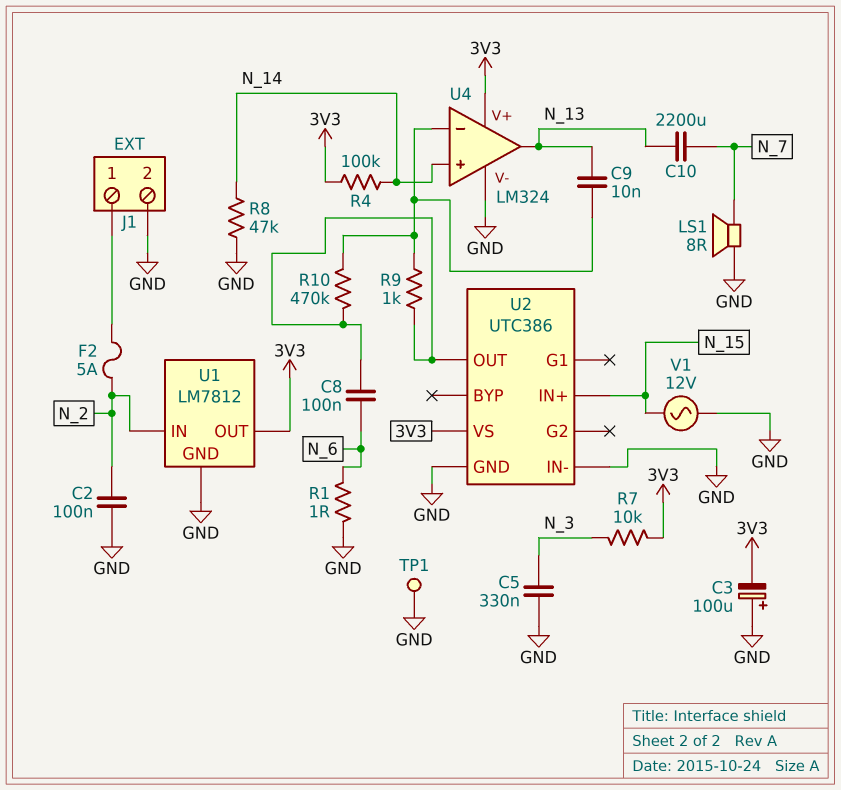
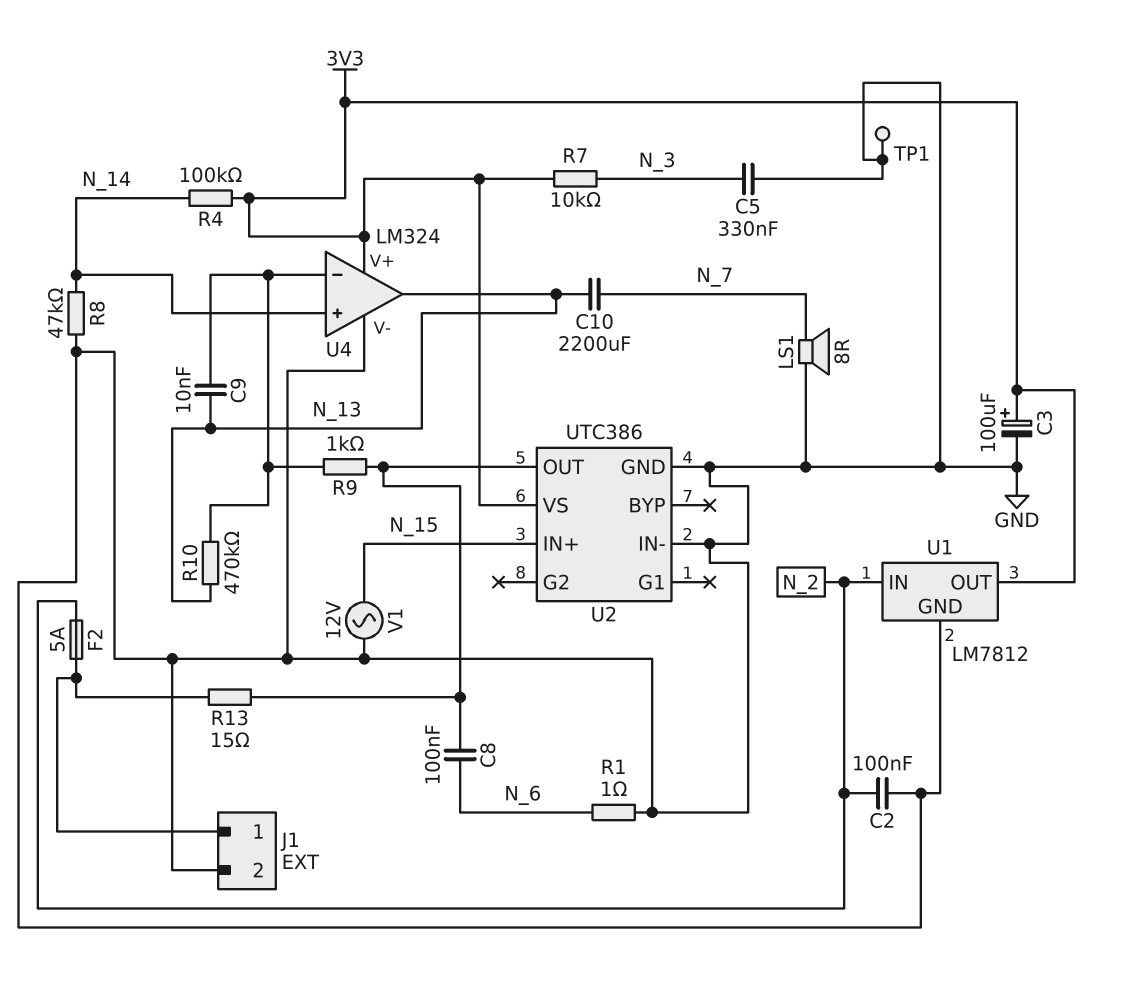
C3: 100uF (plus GND, minus 3V3) -> 100uF (plus 3V3, minus GND)
R10: 470k (U2/OUT, U4/in-) -> 470k (N_13, U4/in-)
R13: none -> 15 (J1/1, U2/OUT)

